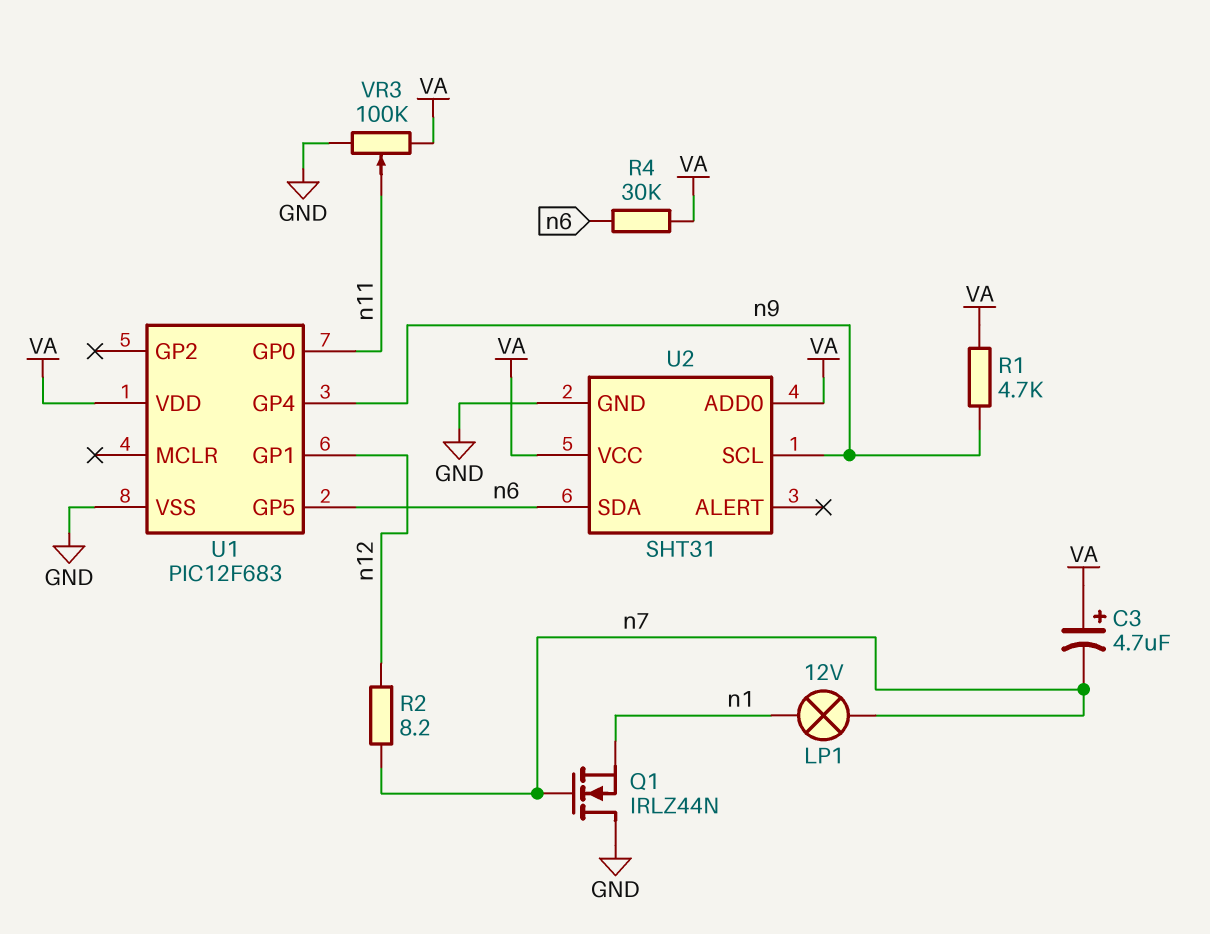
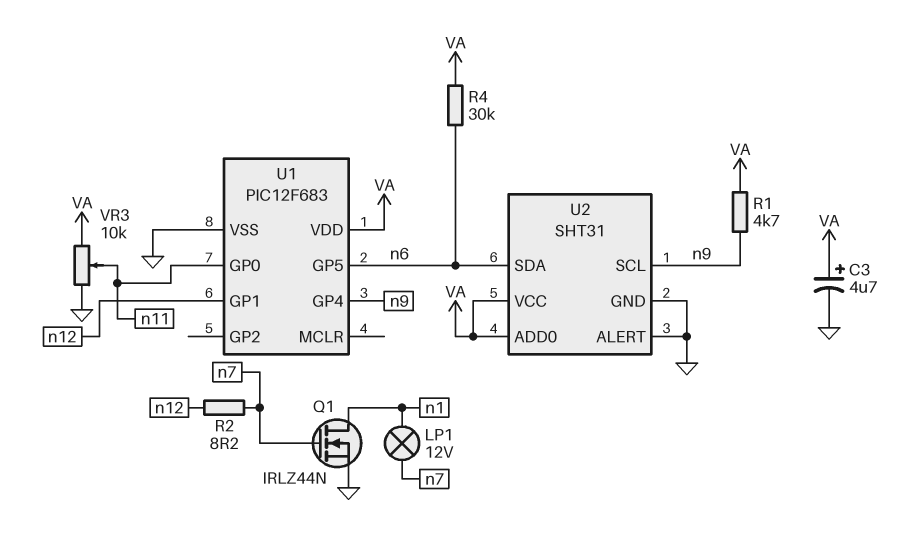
C3: 4.7uF (plus VA, minus n7) -> 4.7uF (plus VA, minus GND)
Q1: NMOS IRLZ44N (G n7, D GND, S n1) -> NMOS IRLZ44N (G n7, D n1, S GND)
U2 pin ALERT: none -> GND
VR3: 100k (GND, VA, wiper n11) -> 10k (GND, VA, wiper n11)

